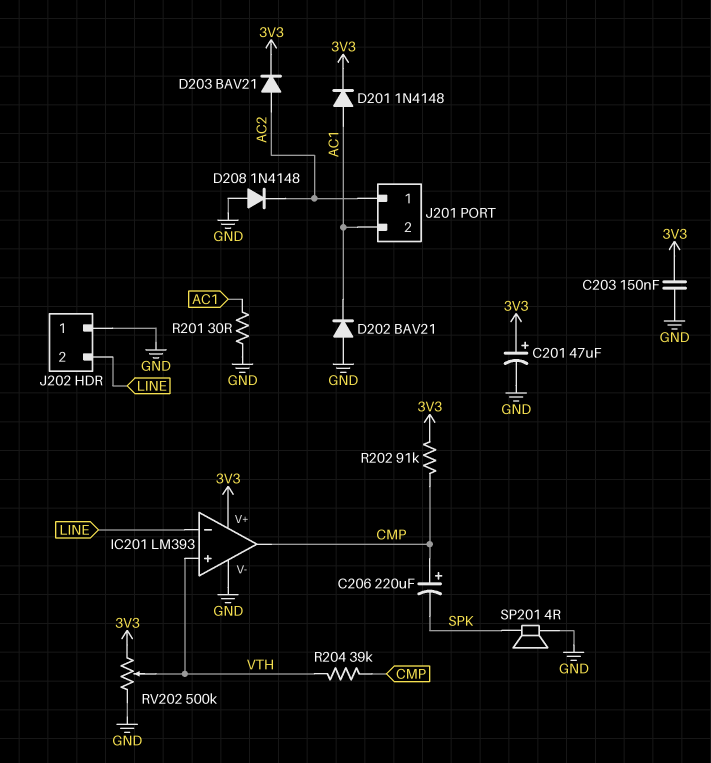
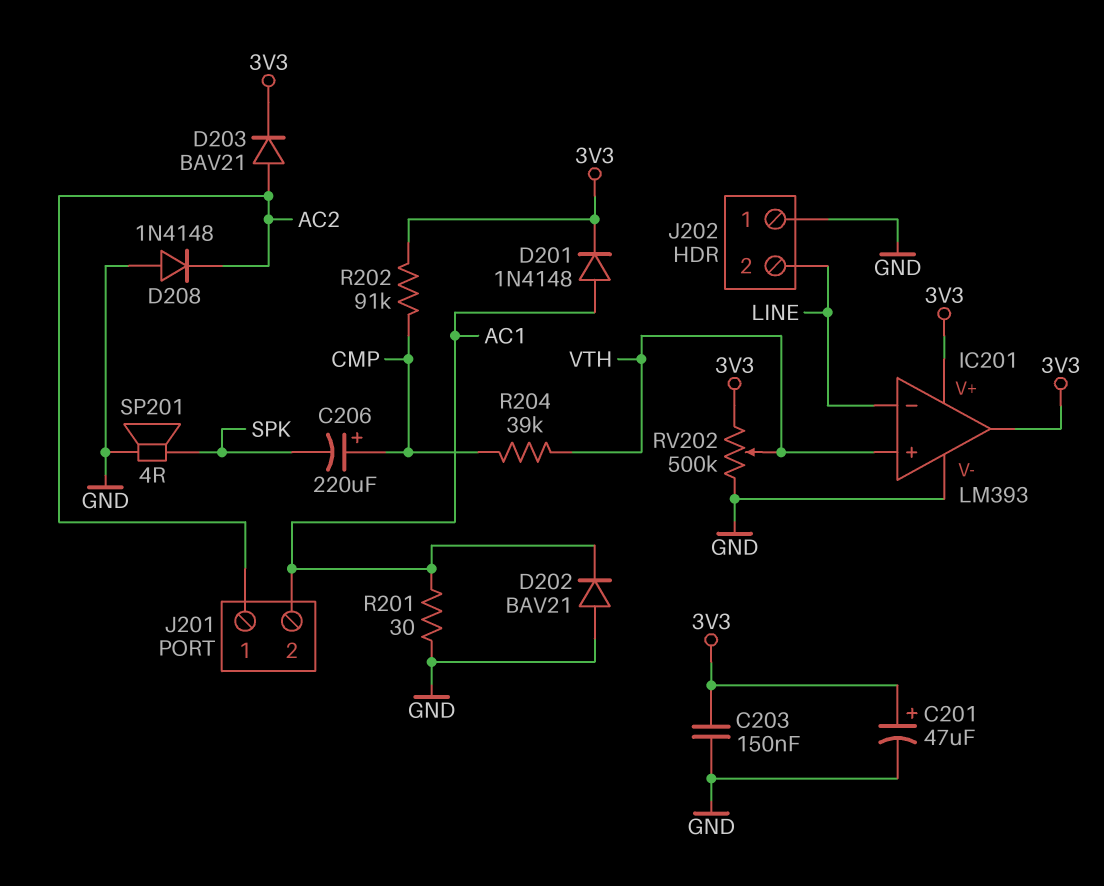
IC201 pin out: CMP -> 3V3

